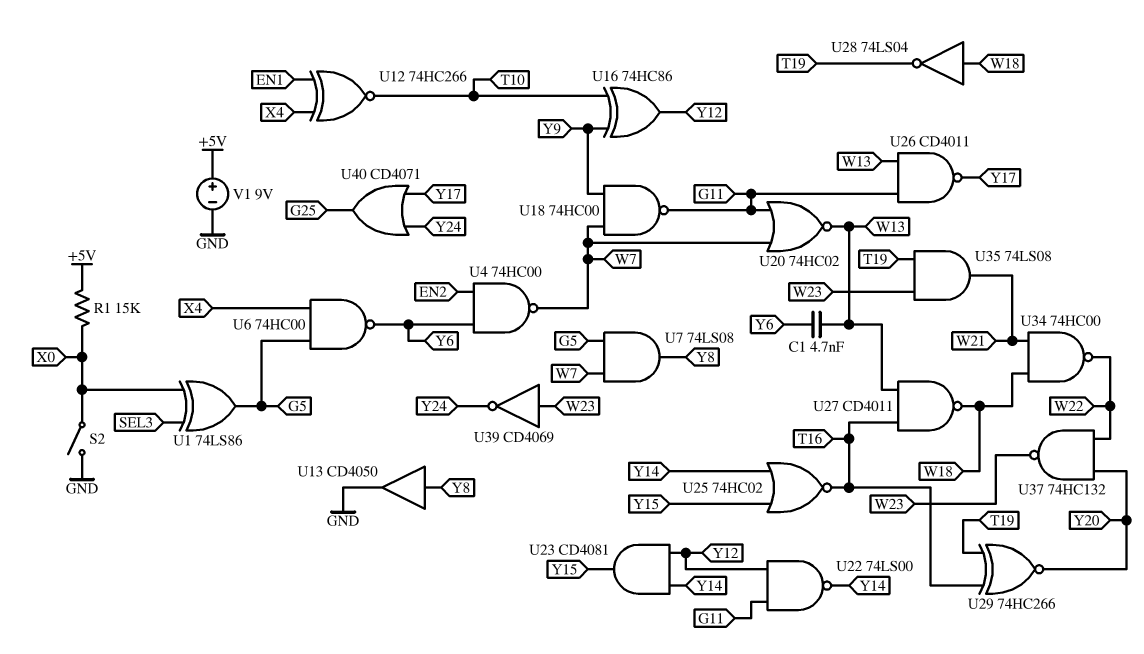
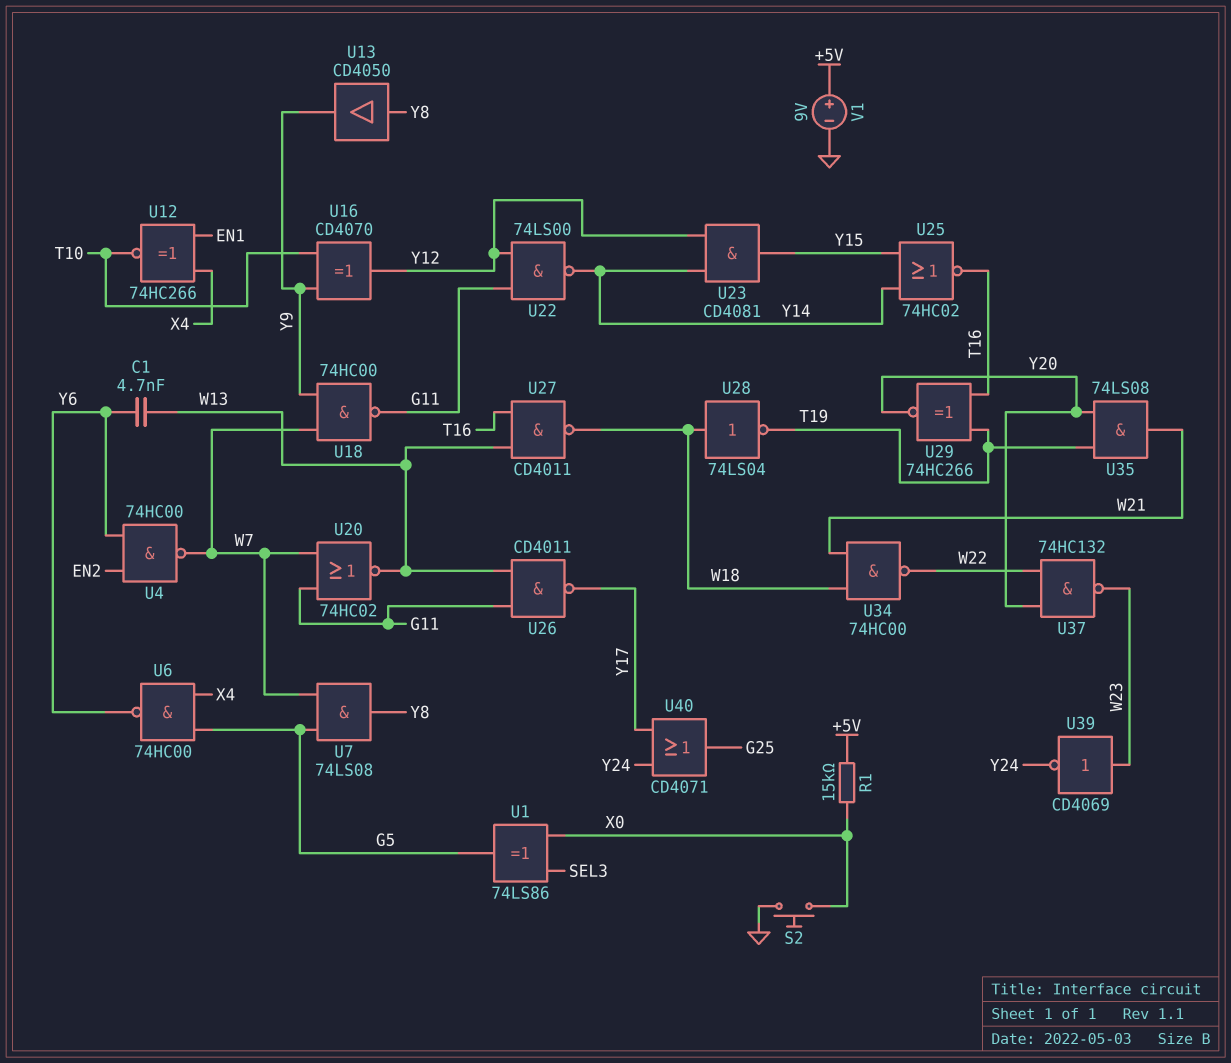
S2: switch (GND, X0) -> button (GND, X0)
U13: buffer CD4050 (in Y8, out GND) -> buffer CD4050 (in Y8, out Y9)
U16: XOR 74HC86 (in T10, in Y9, out Y12) -> XOR CD4070 (in T10, in Y9, out Y12)
U35: AND 74LS08 (in T19, in W23, out W21) -> AND 74LS08 (in T19, in Y20, out W21)

